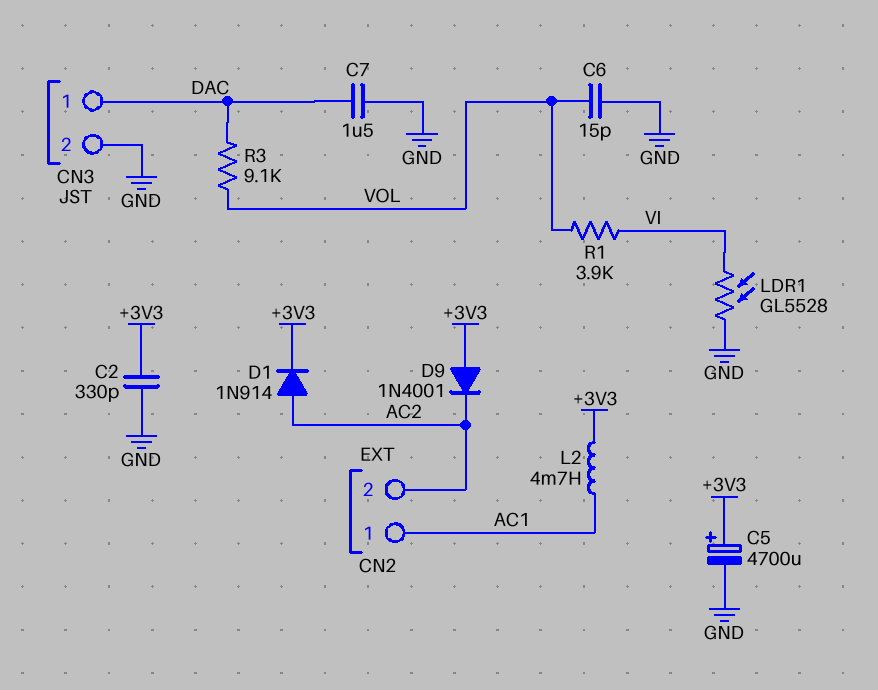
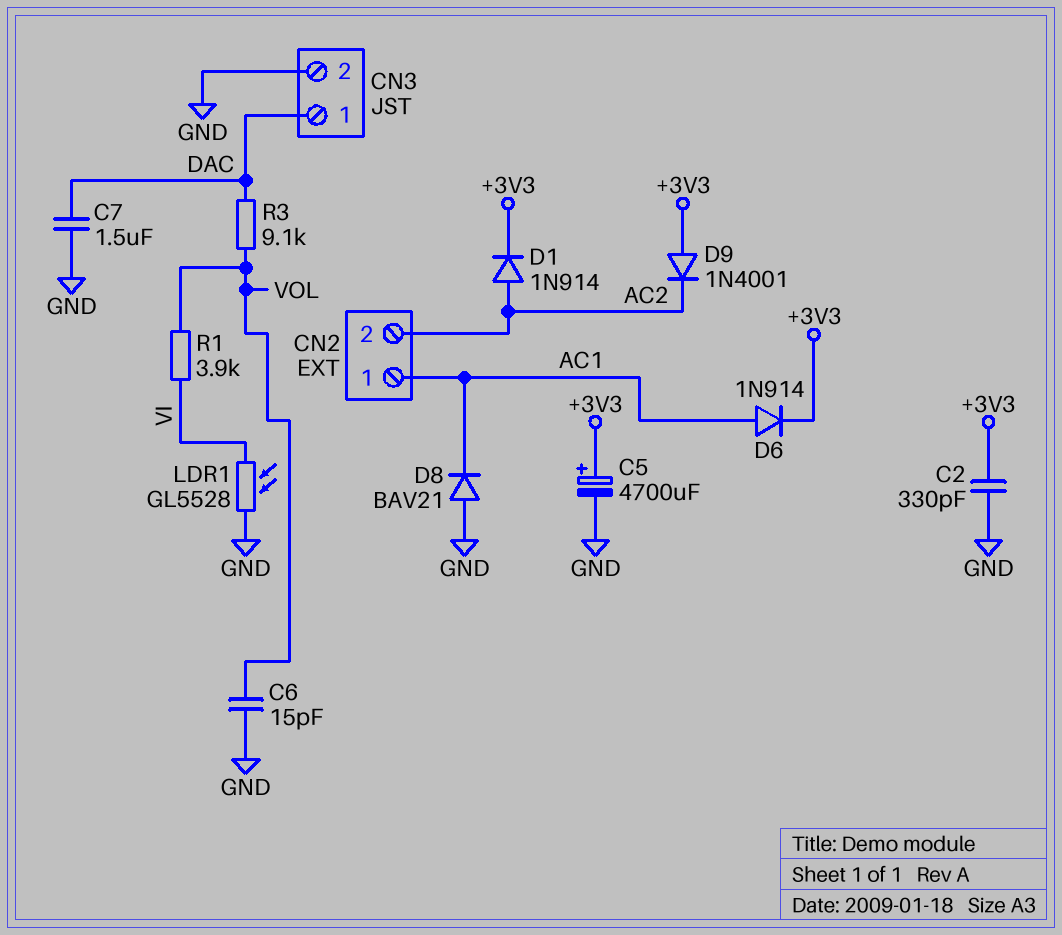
D6: none -> diode 1N914 (A AC1, K +3V3)
D8: none -> diode BAV21 (A GND, K AC1)
L2: 4.7mH (+3V3, AC1) -> none

